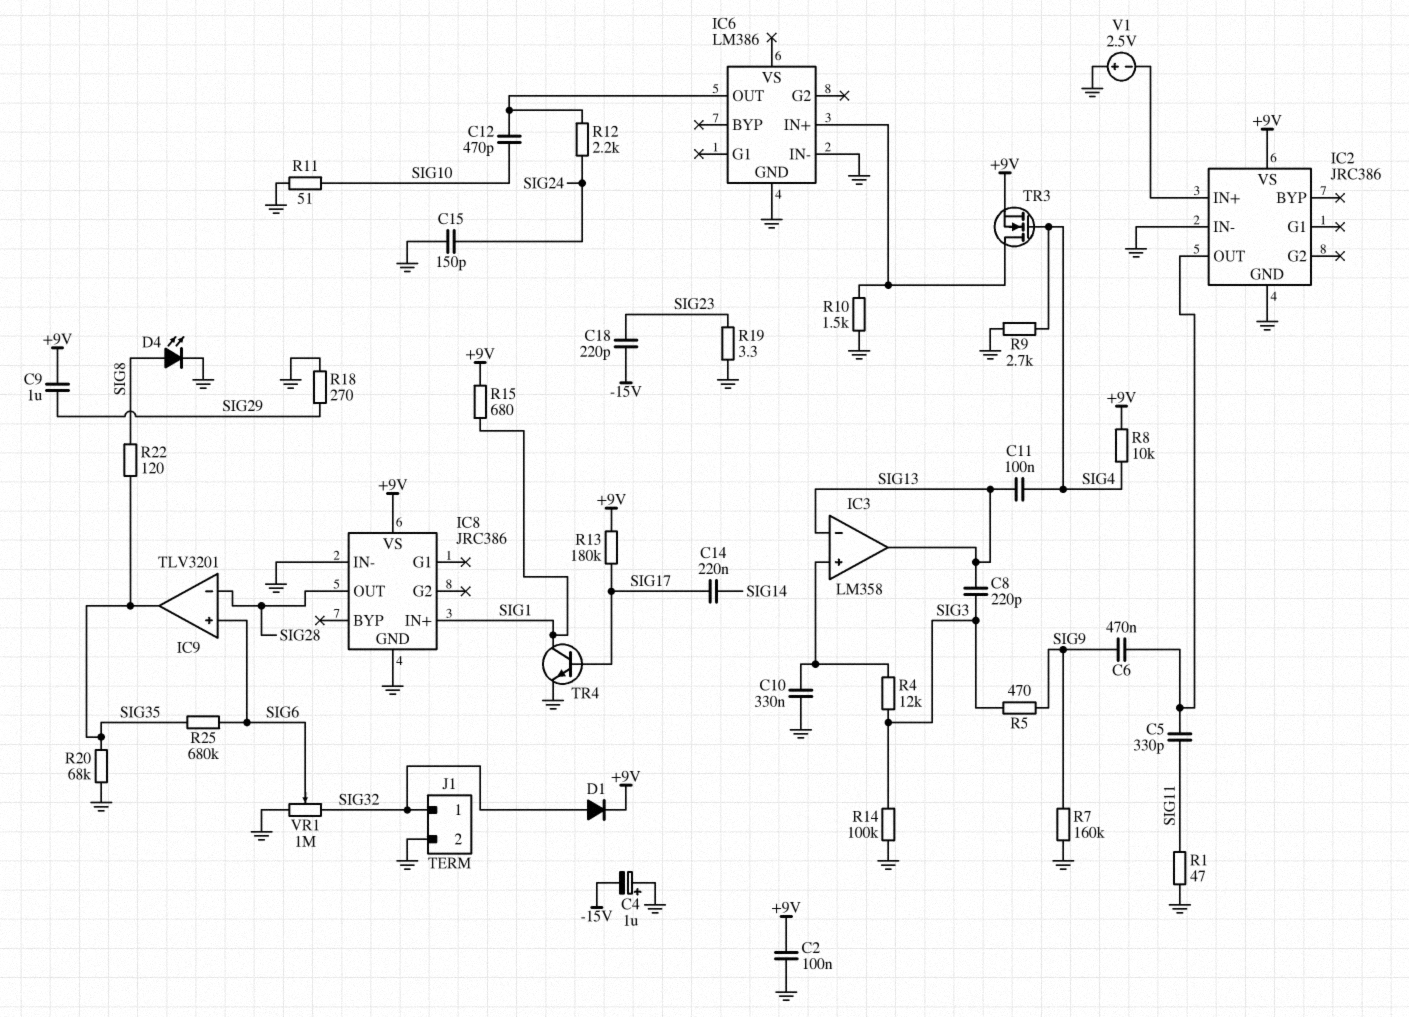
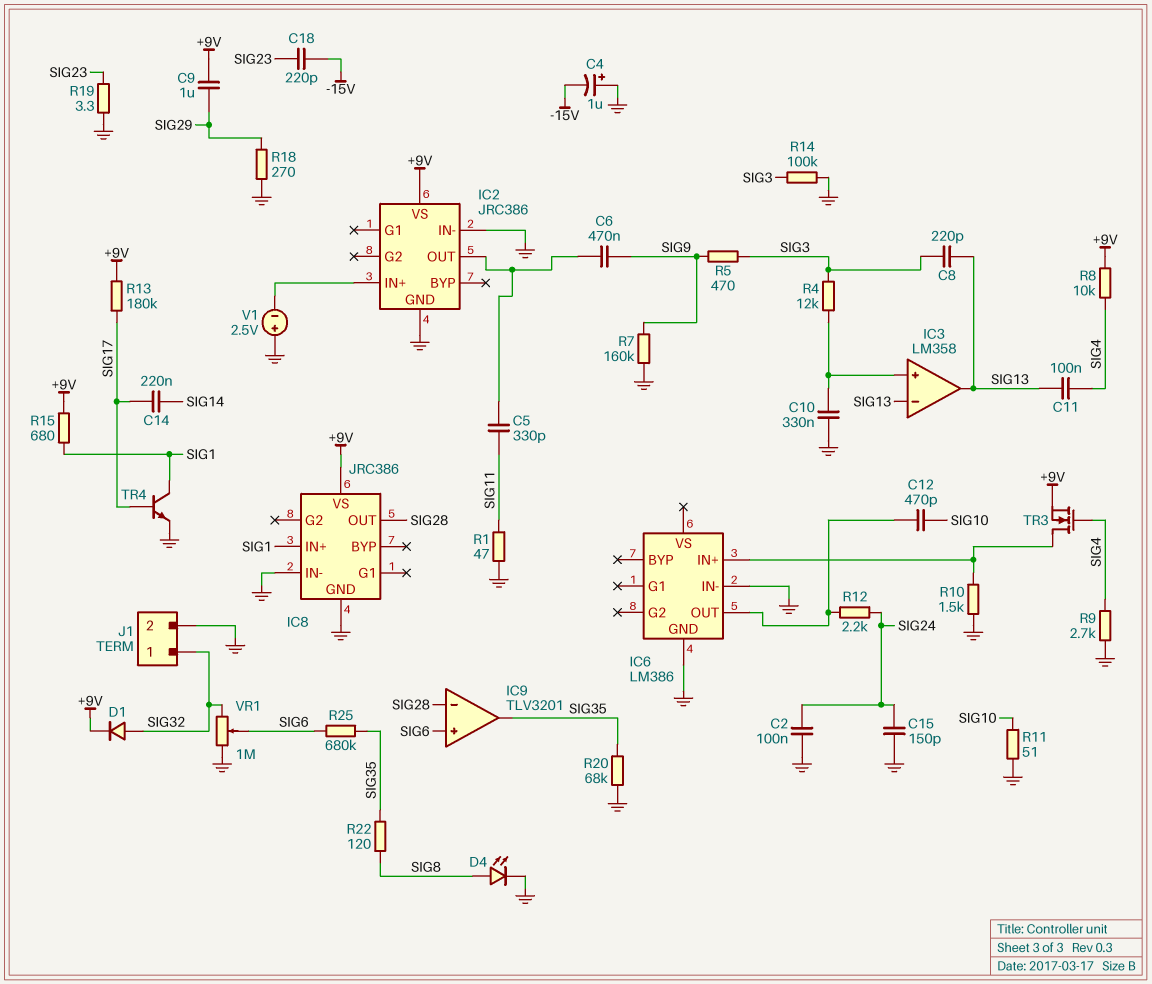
C2: 100nF (+9V, GND) -> 100nF (GND, SIG24)

